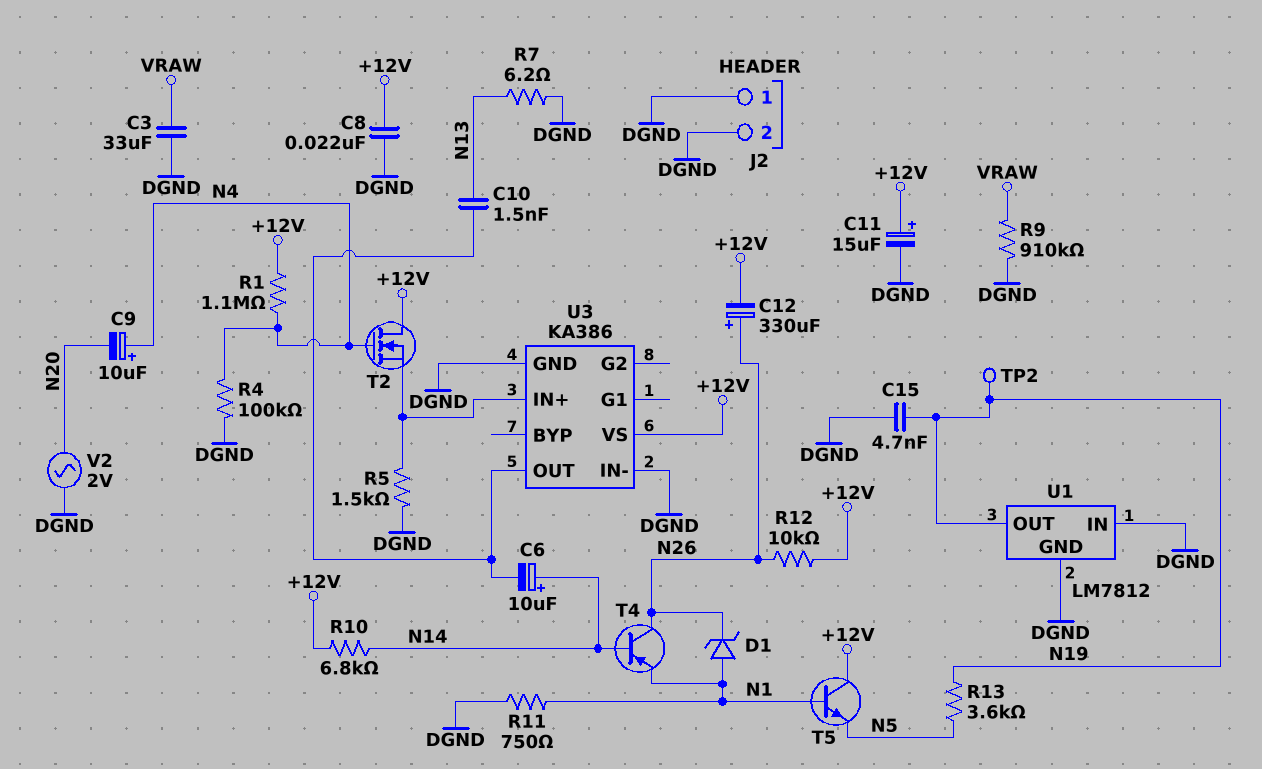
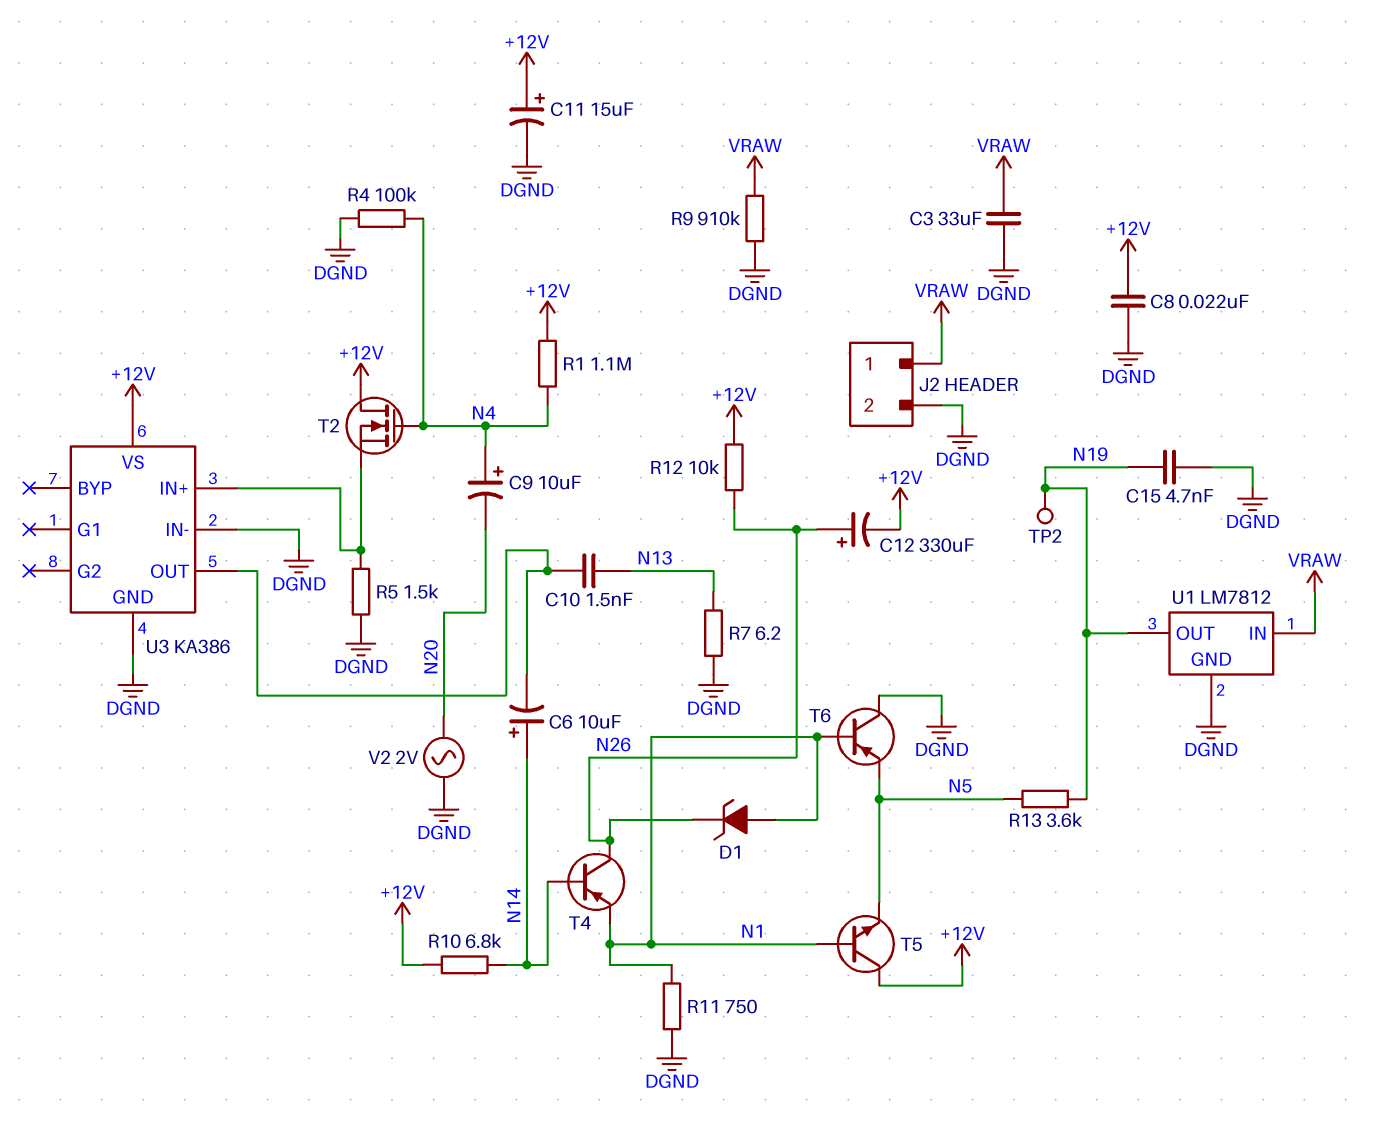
J2 pin 1: DGND -> VRAW
T6: none -> PNP (B N1, C DGND, E N5)
U1 pin IN: DGND -> VRAW

